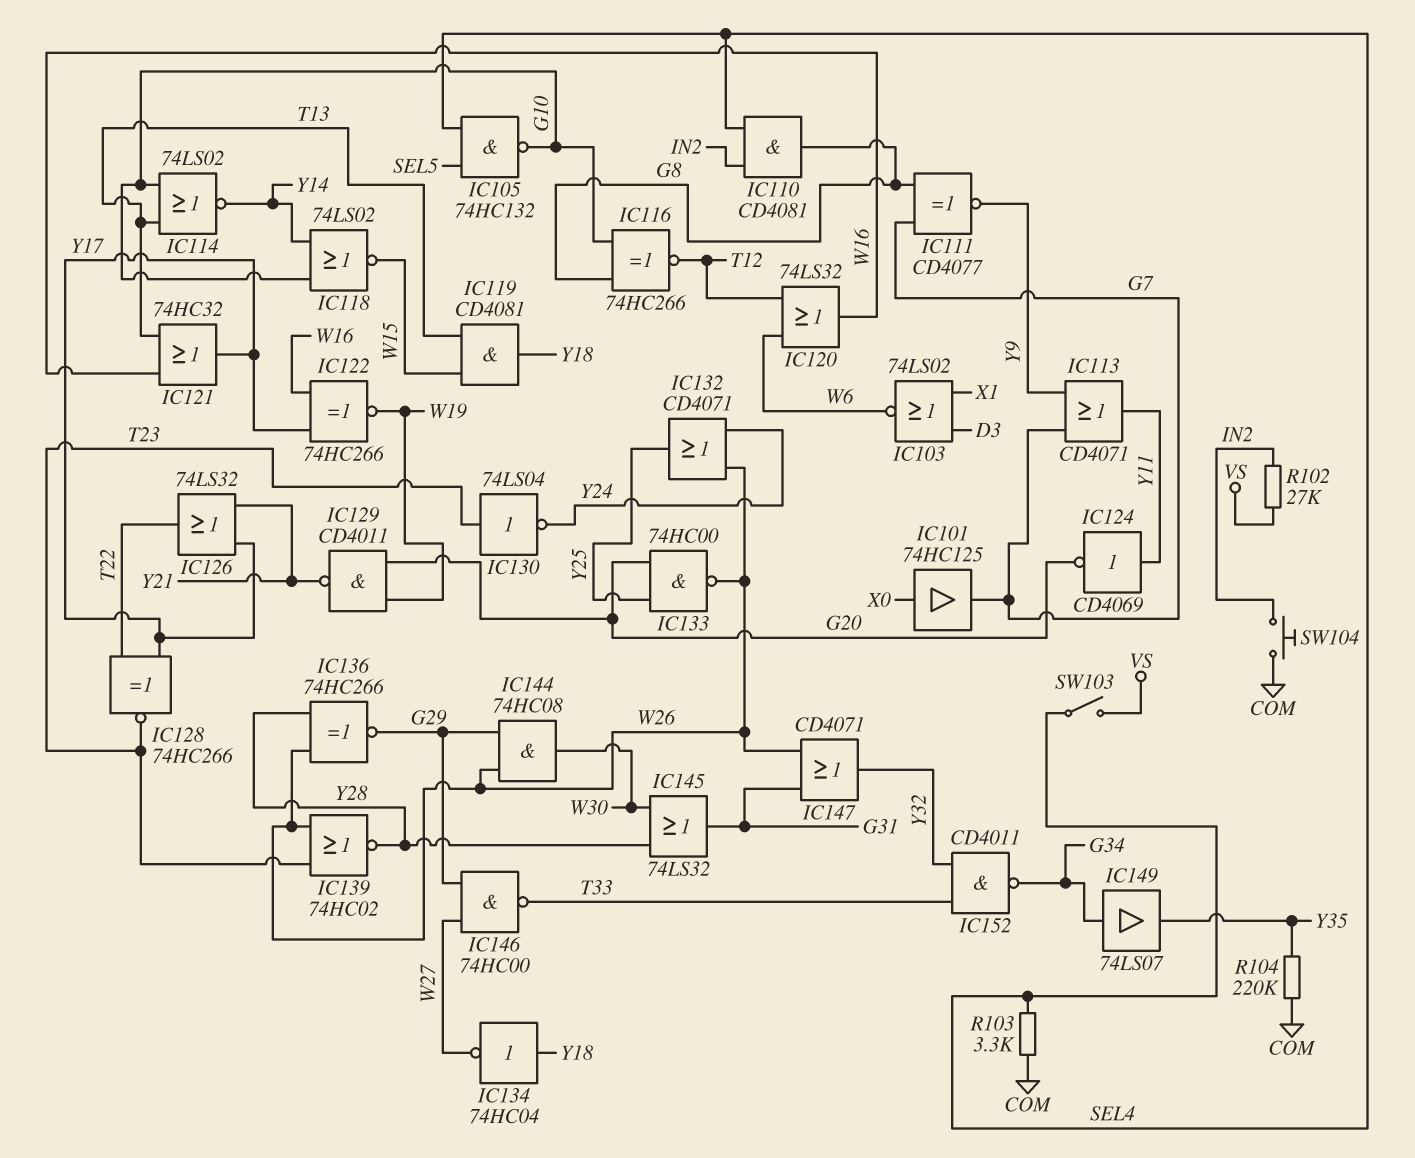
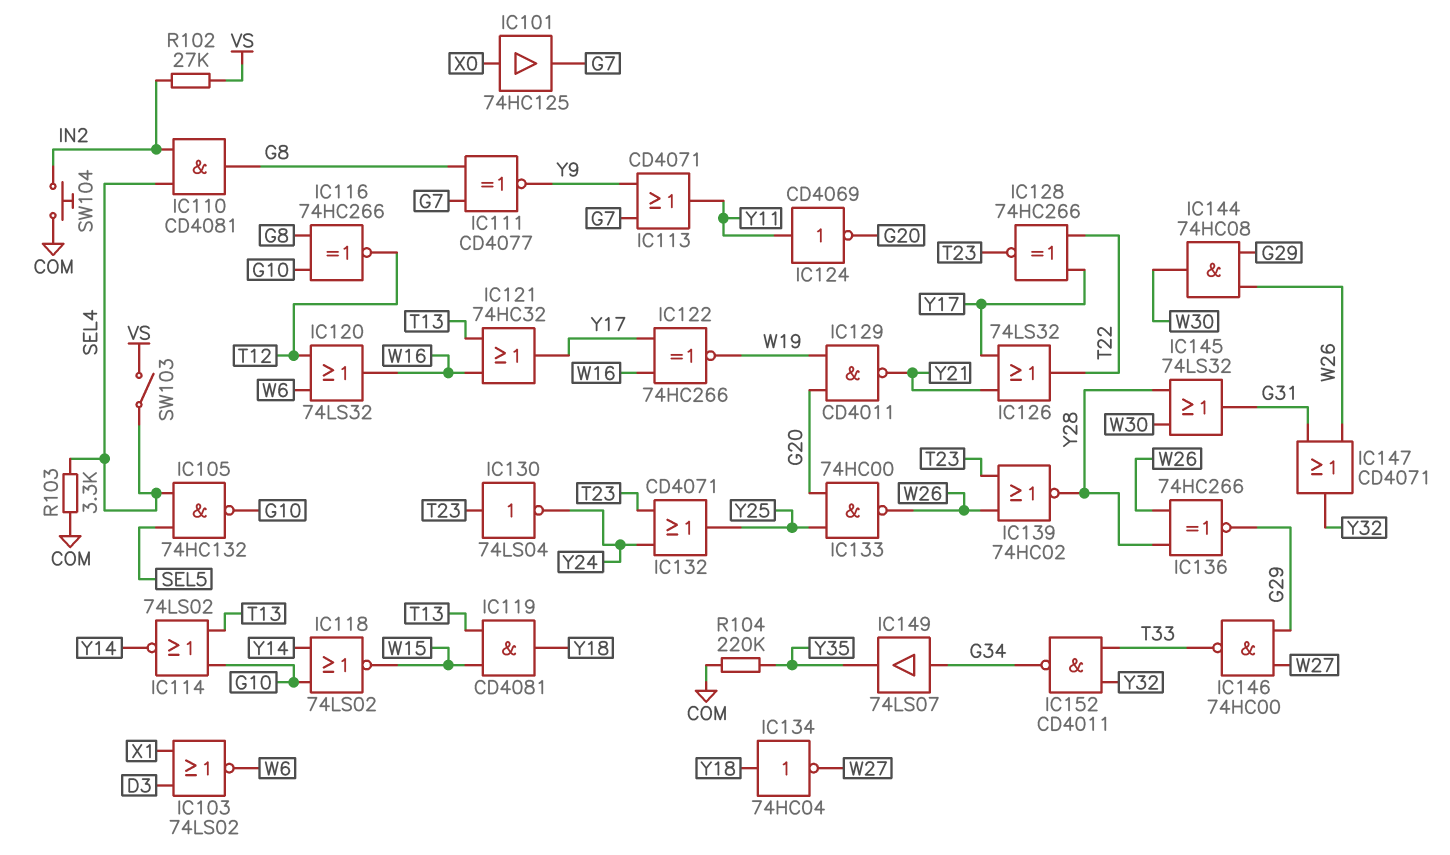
IC132: OR CD4071 (in W26, in Y24, out Y25) -> OR CD4071 (in T23, in Y24, out Y25)

